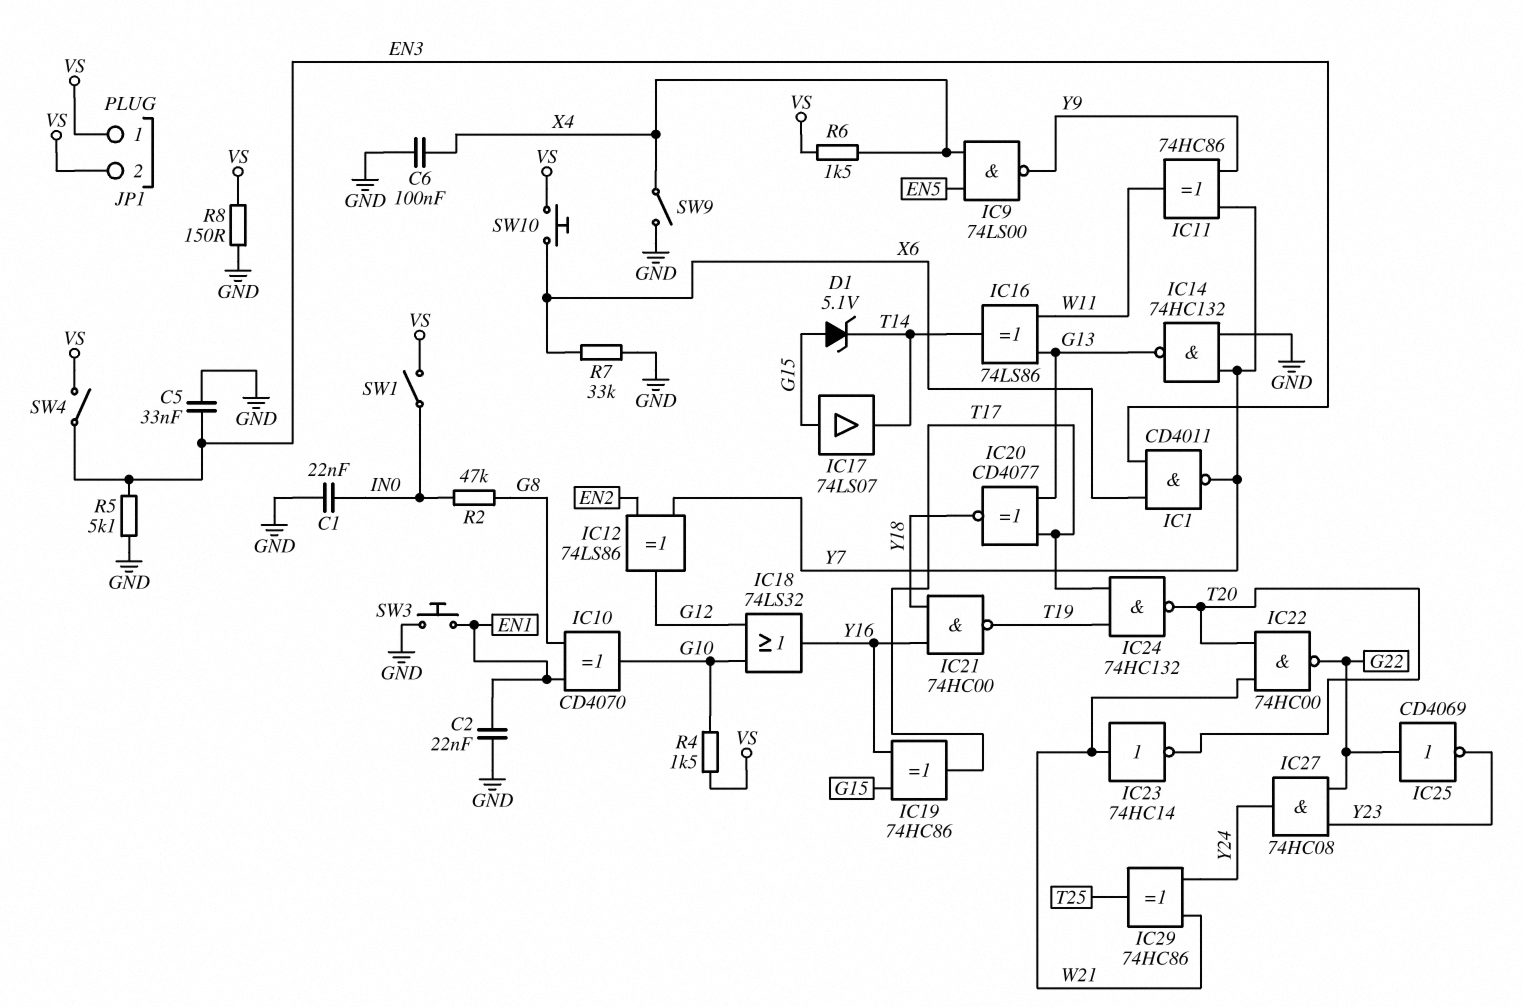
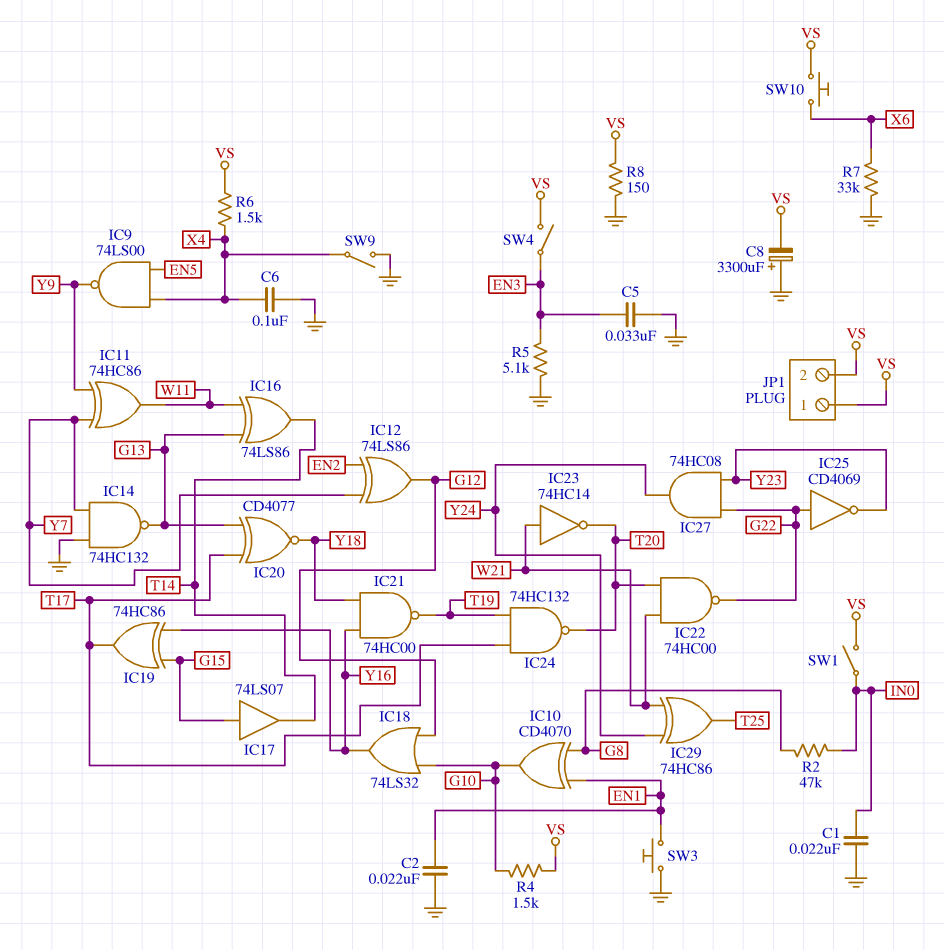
C8: none -> 3300uF (plus GND, minus VS)
D1: zener 5.1V (A G15, K T14) -> none
IC1: NAND CD4011 (in EN3, in X6, out Y7) -> none

